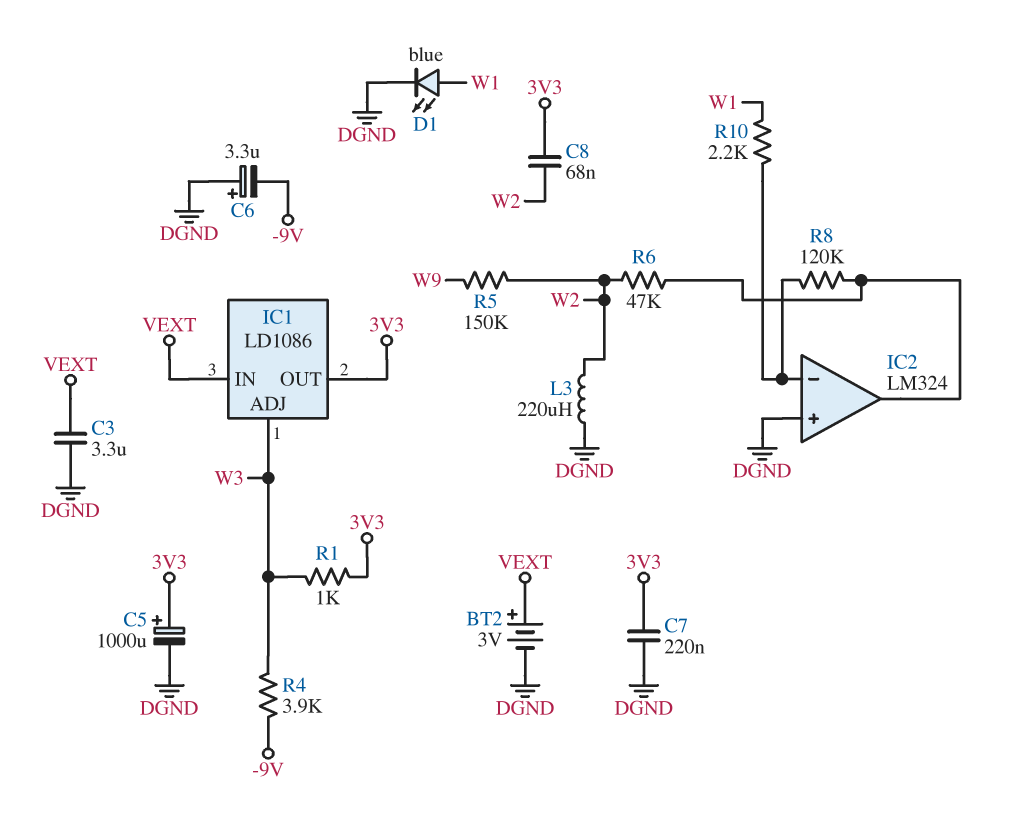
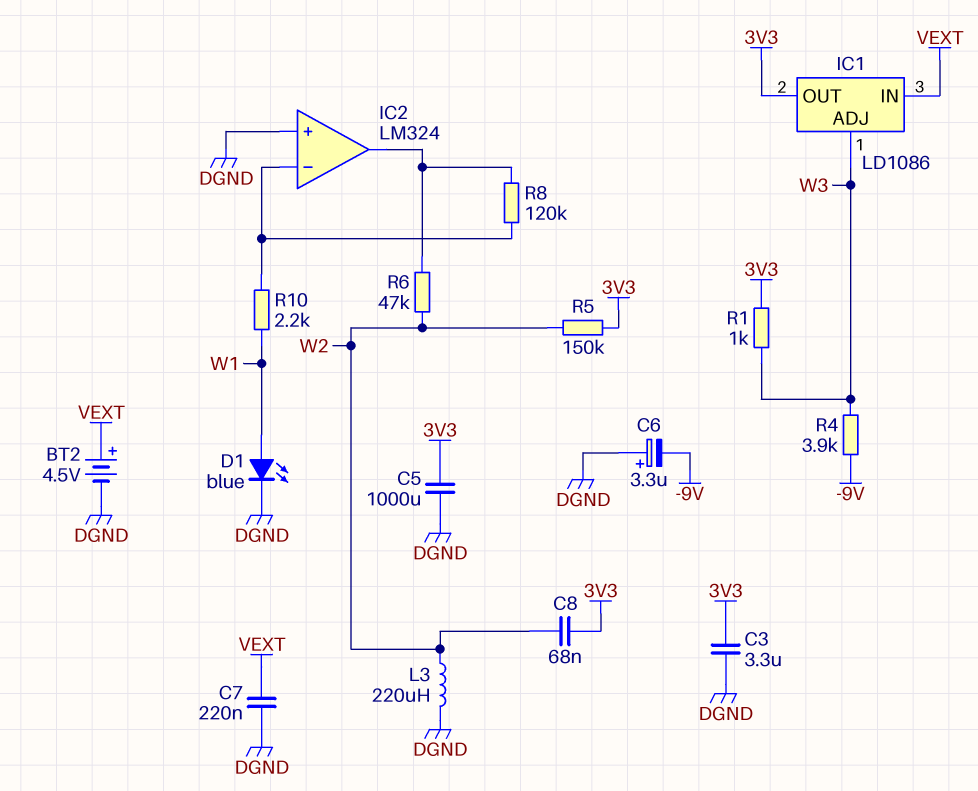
BT2: 3V (plus VEXT, minus DGND) -> 4.5V (plus VEXT, minus DGND)
C3: 3.3uF (DGND, VEXT) -> 3.3uF (3V3, DGND)
C5: 1000uF (plus 3V3, minus DGND) -> 1000uF (3V3, DGND)
C7: 220nF (3V3, DGND) -> 220nF (DGND, VEXT)
R5: 150k (W2, W9) -> 150k (3V3, W2)

